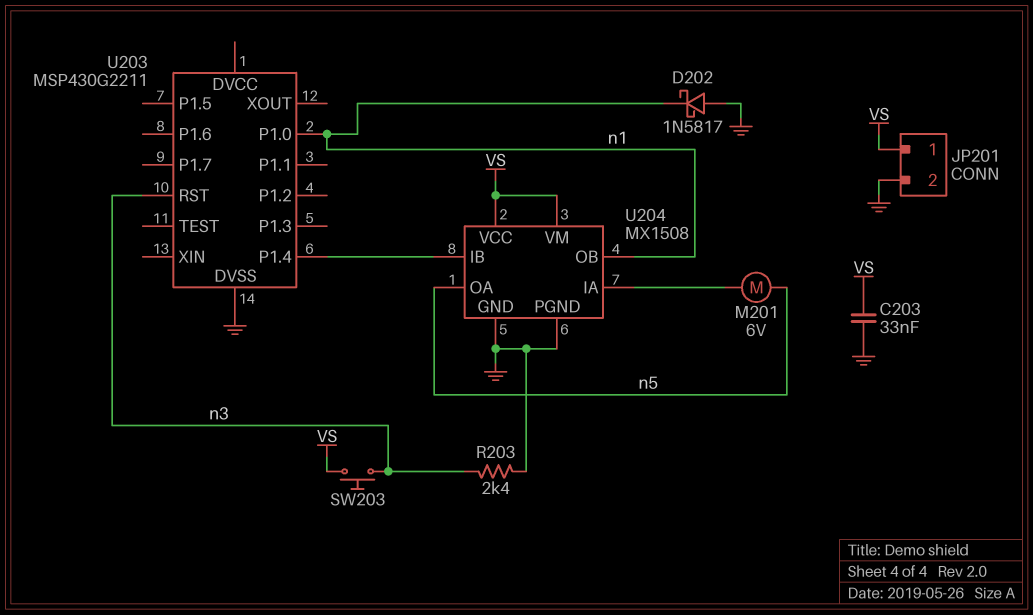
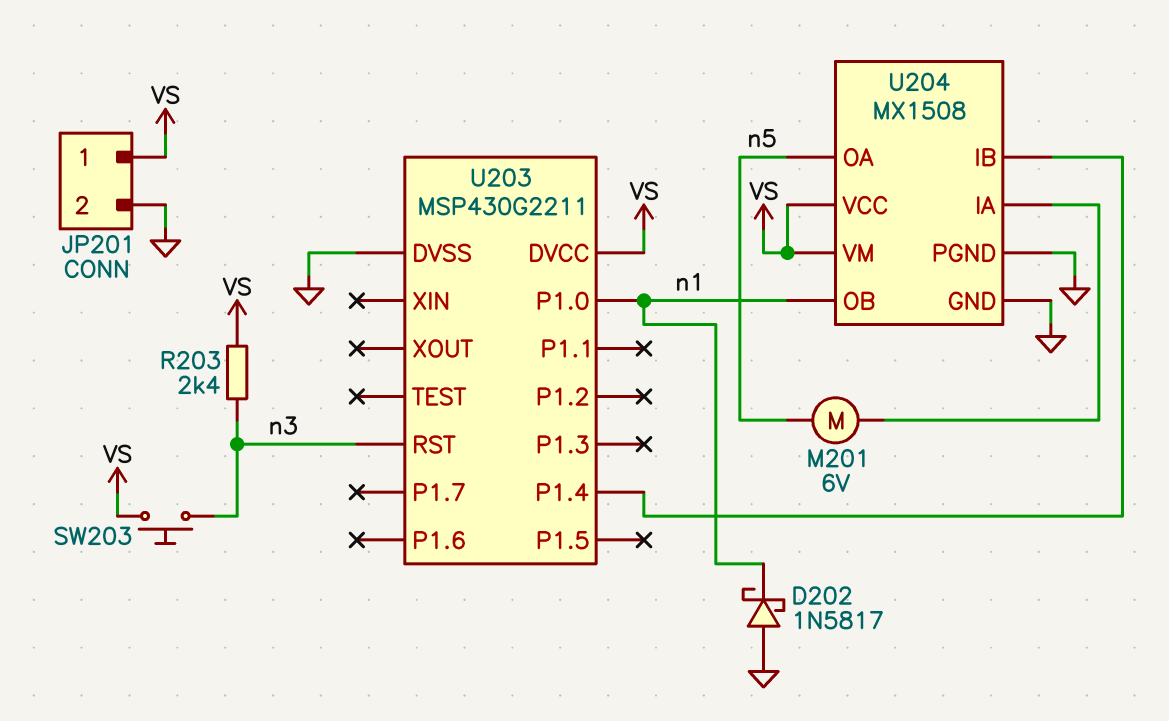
C203: 33nF (GND, VS) -> none
R203: 2.4k (GND, n3) -> 2.4k (VS, n3)
U203 pin DVCC: none -> VS

